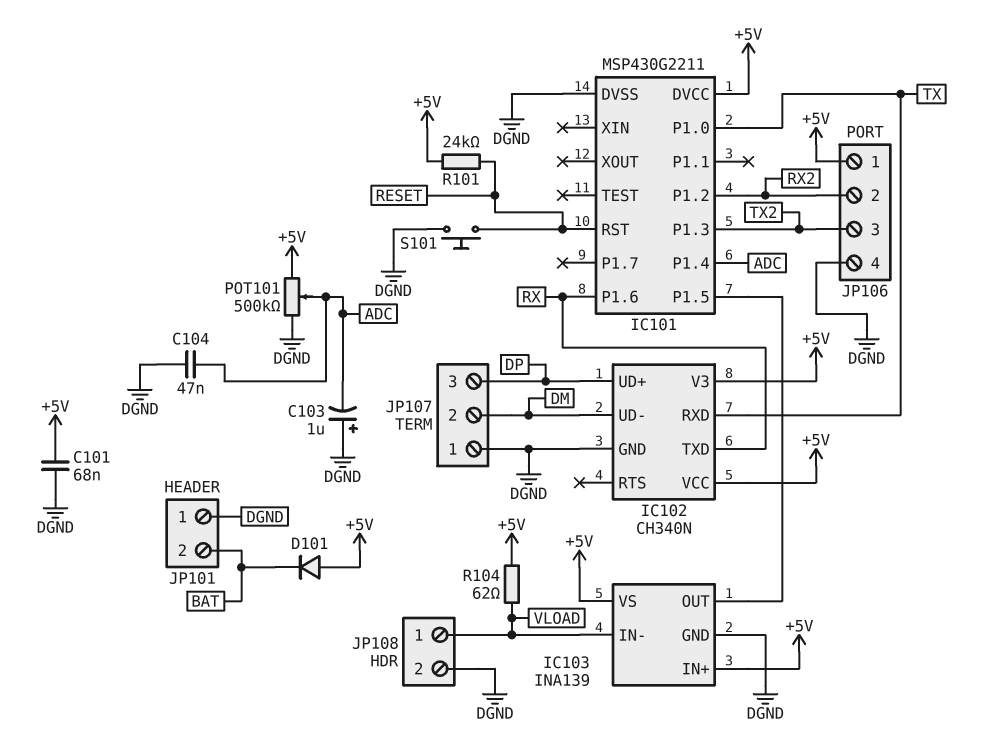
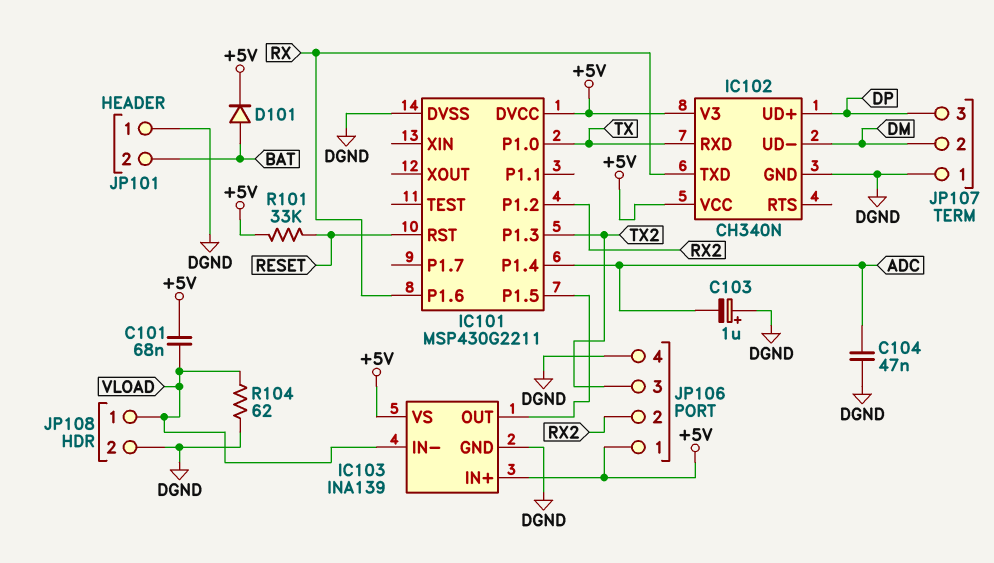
C101: 68nF (+5V, DGND) -> 68nF (+5V, VLOAD)
D101: diode (A +5V, K BAT) -> diode (A BAT, K +5V)
POT101: 500k (+5V, DGND, wiper ADC) -> none
R101: 24k (+5V, RESET) -> 33k (+5V, RESET)
R104: 62 (+5V, VLOAD) -> 62 (DGND, VLOAD)
S101: button (DGND, RESET) -> none

